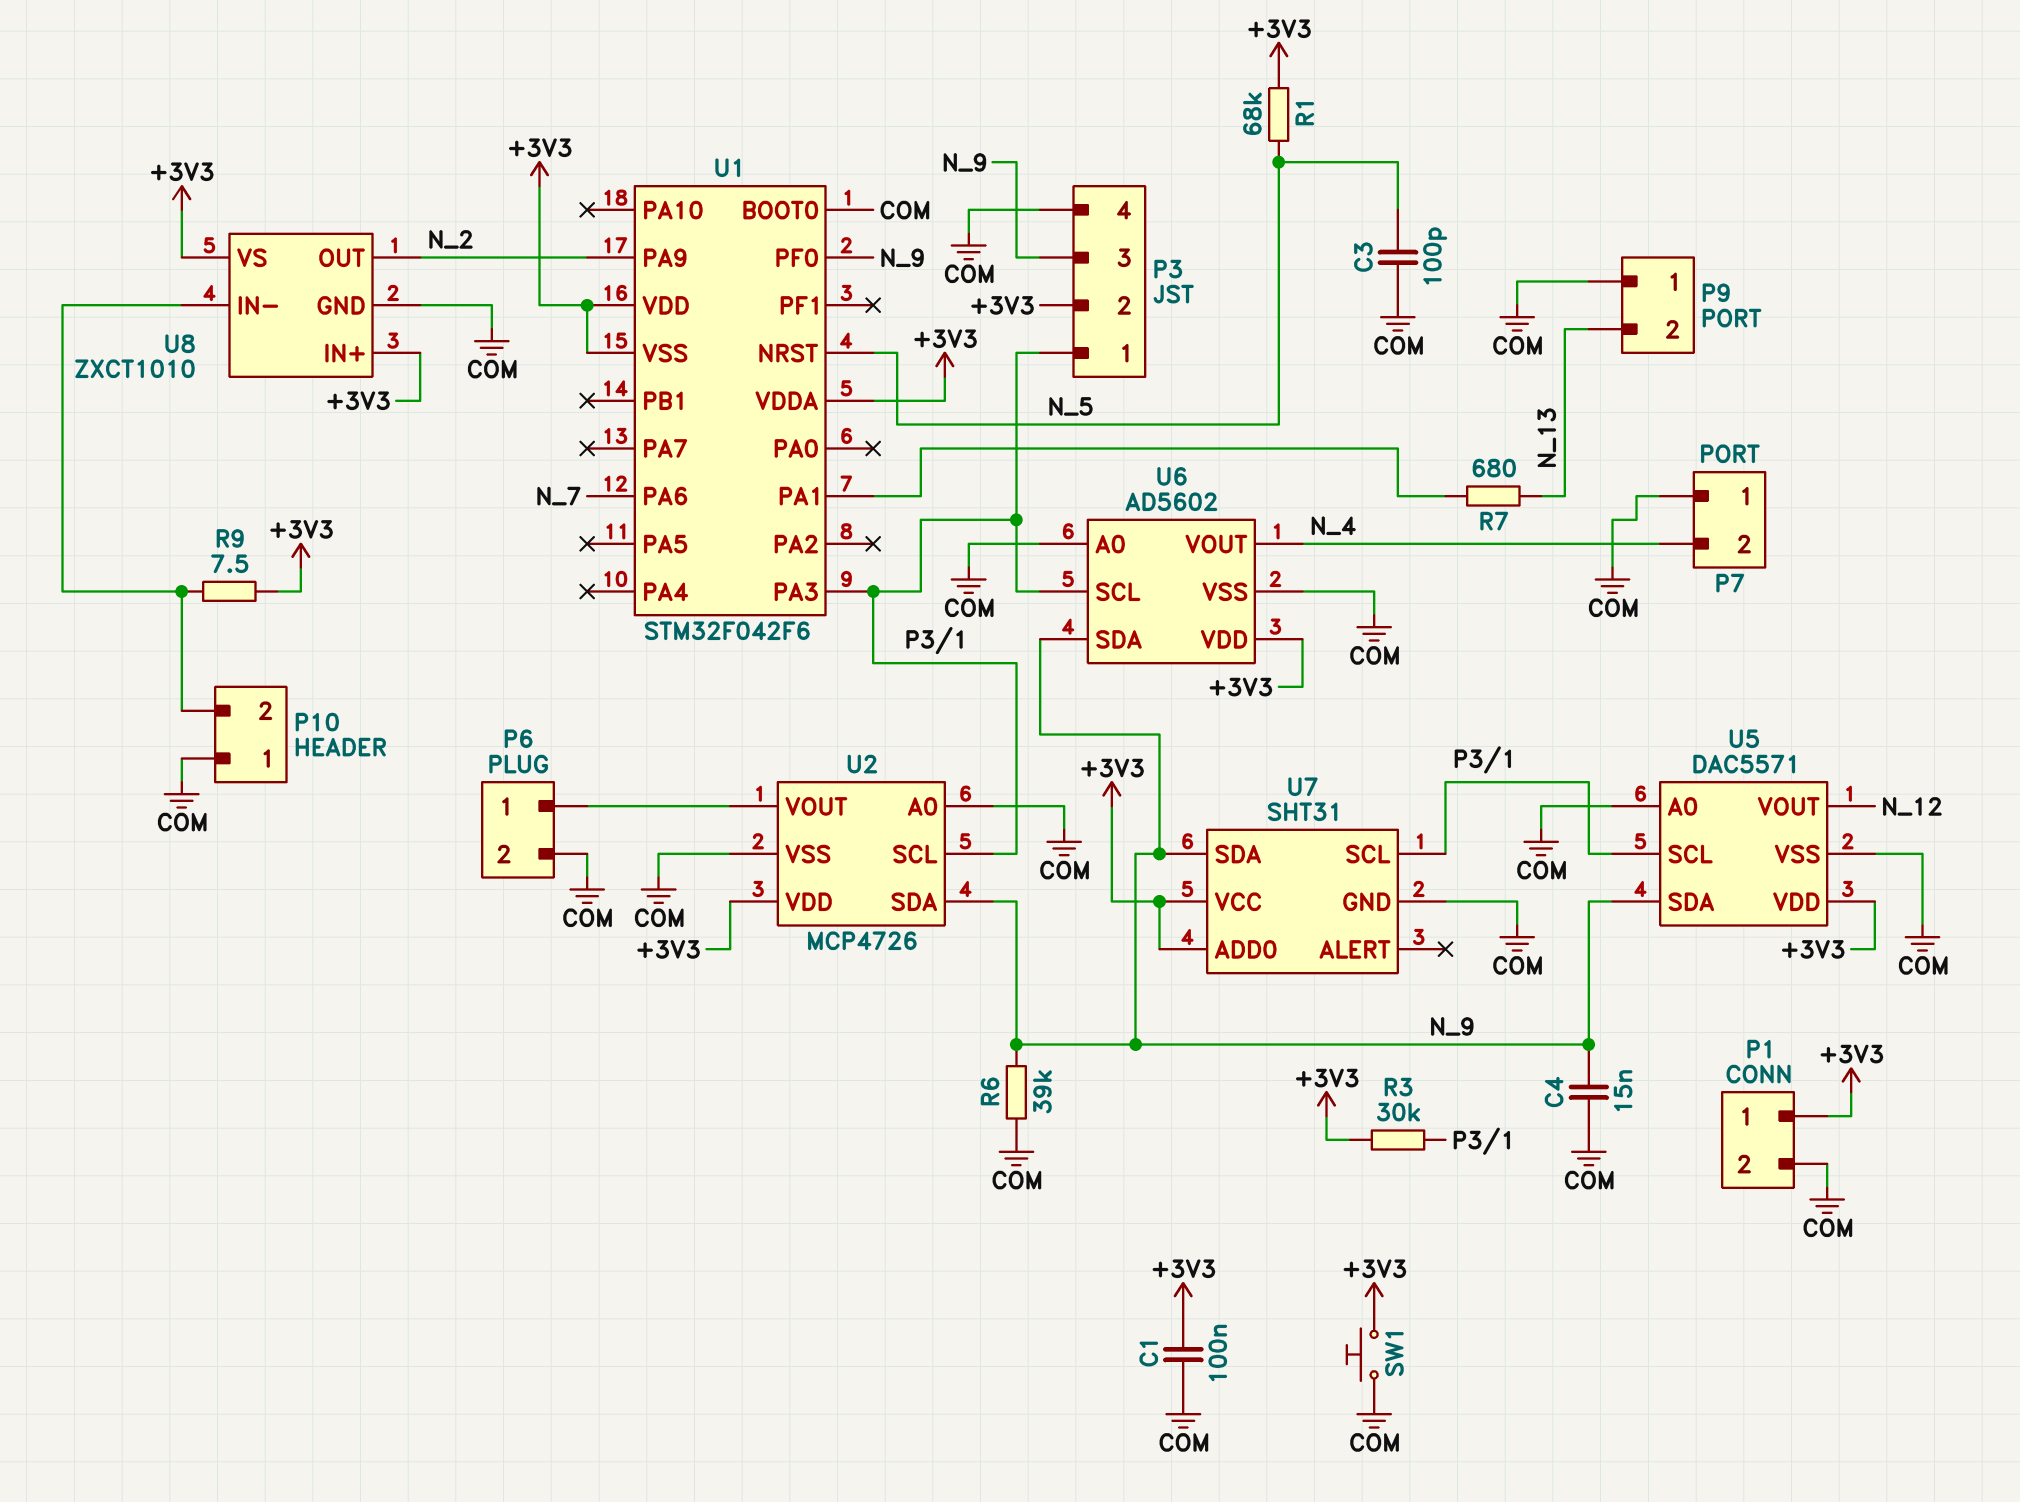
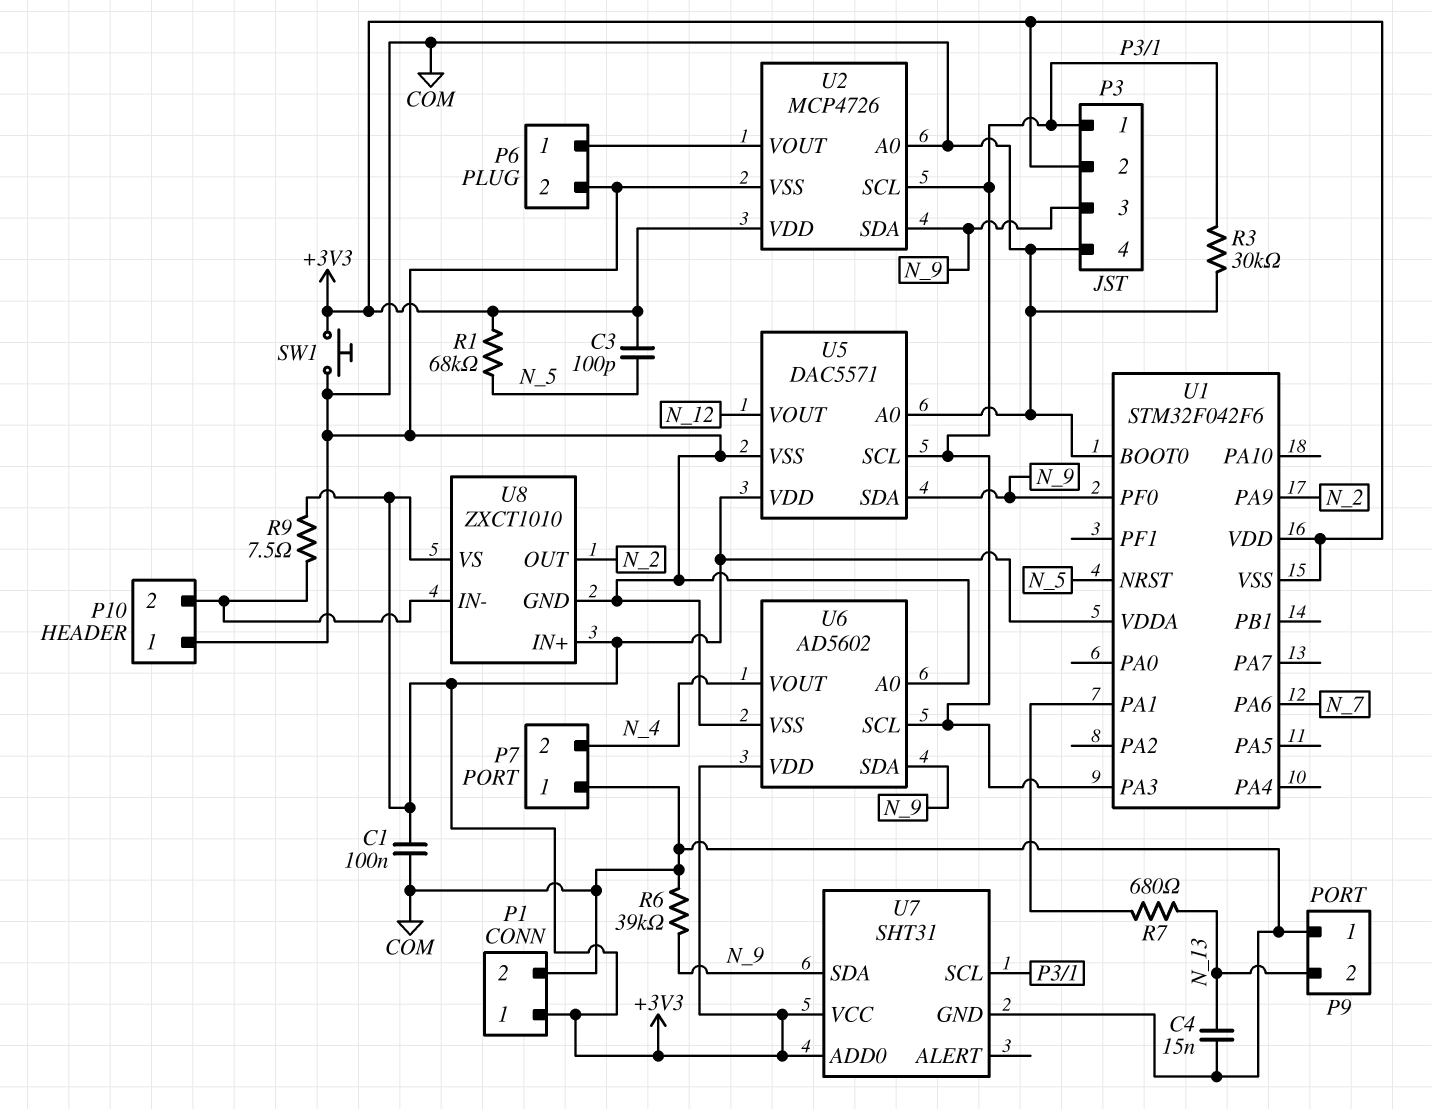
C3: 100pF (COM, N_5) -> 100pF (+3V3, N_5)
C4: 15nF (COM, N_9) -> 15nF (COM, N_13)
R3: 30k (+3V3, P3/1) -> 30k (COM, P3/1)

